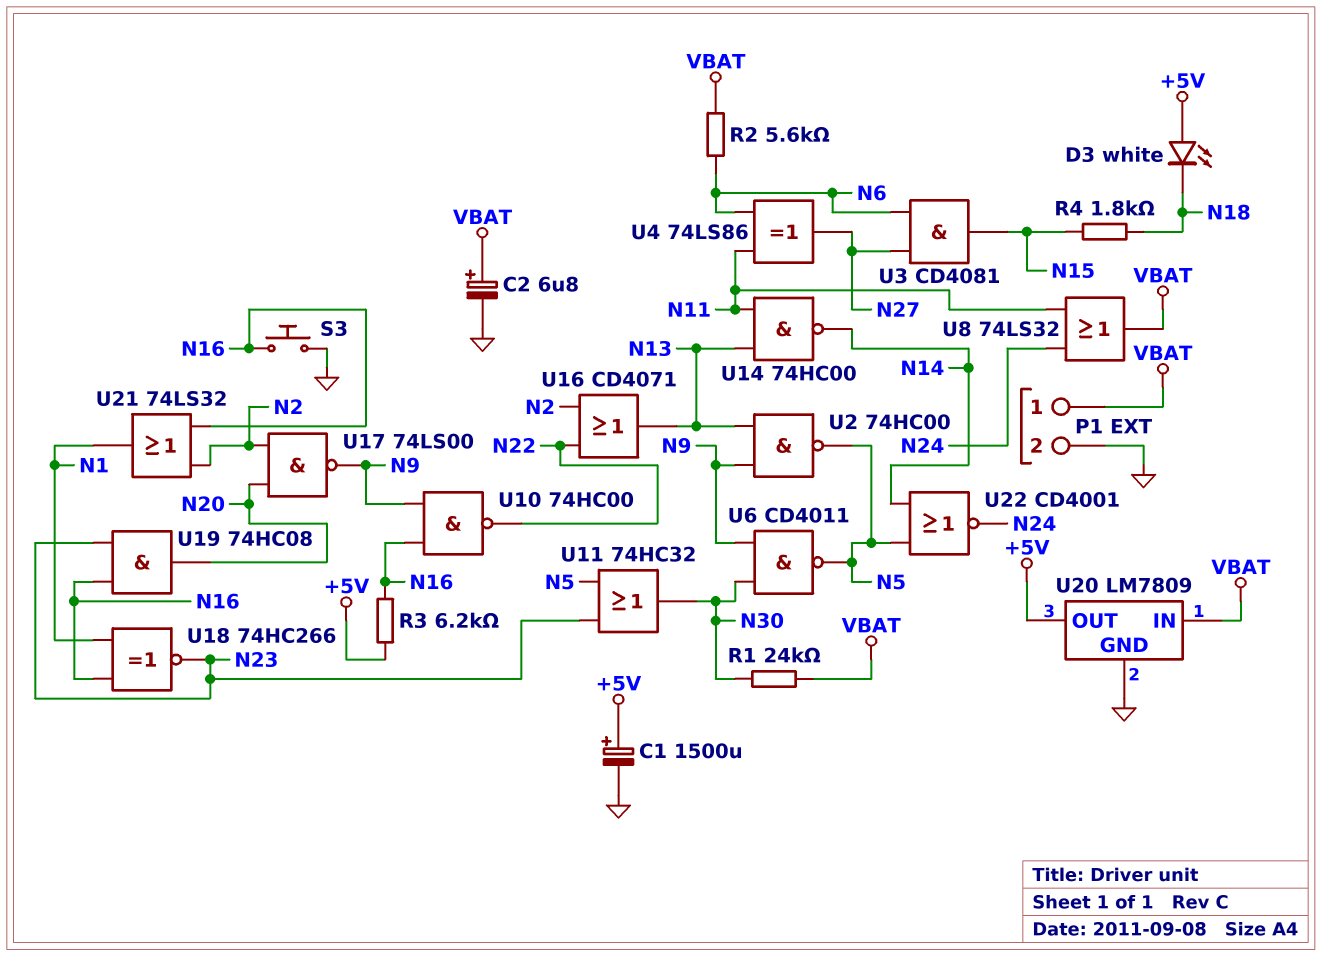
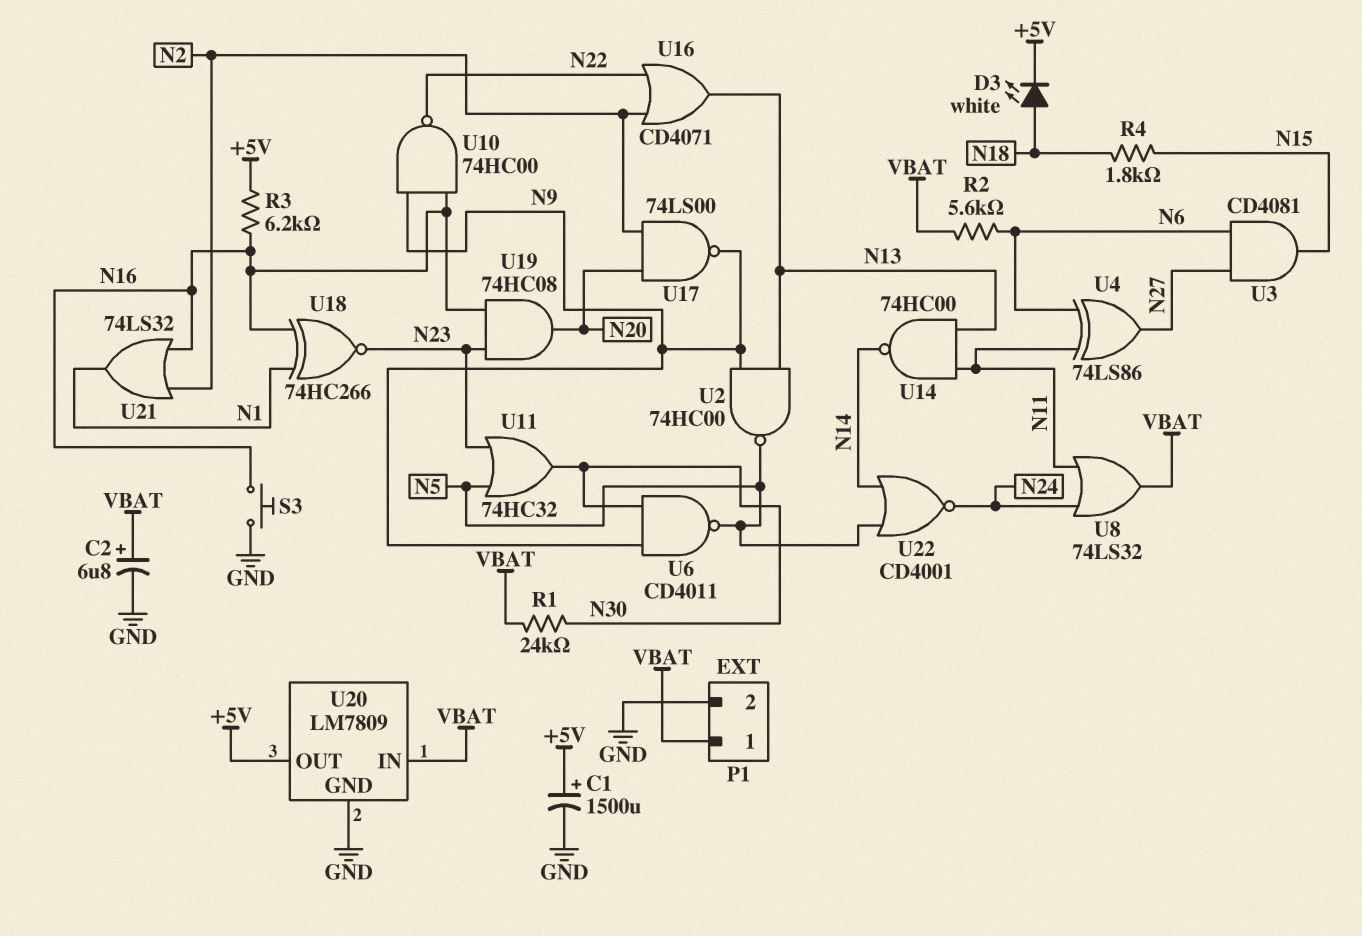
D3: LED white (A +5V, K N18) -> LED white (A N18, K +5V)

